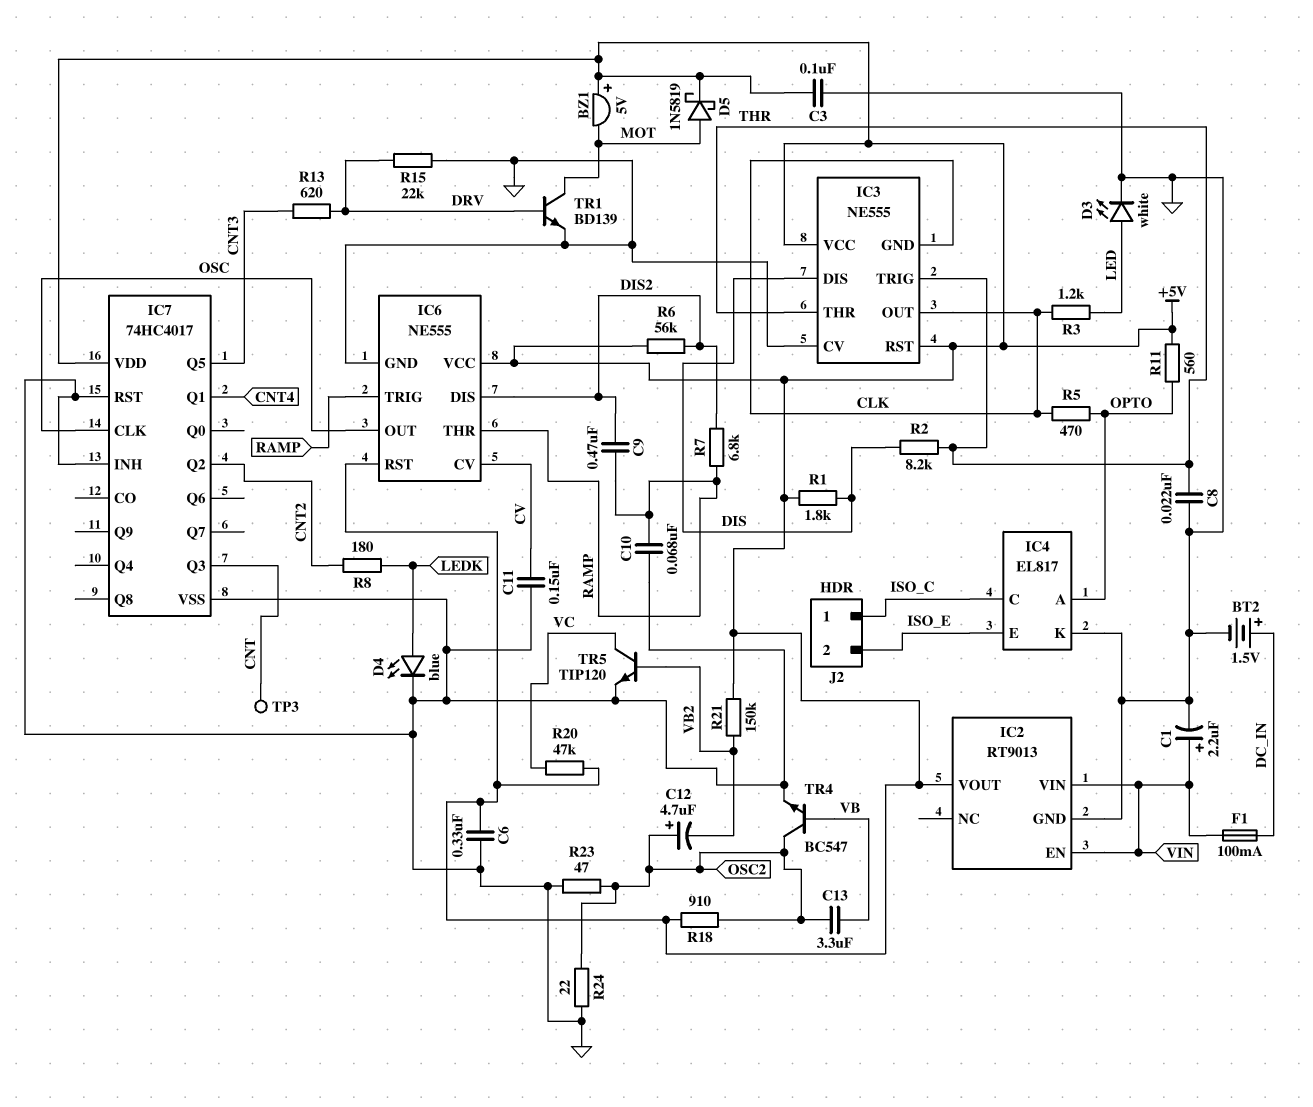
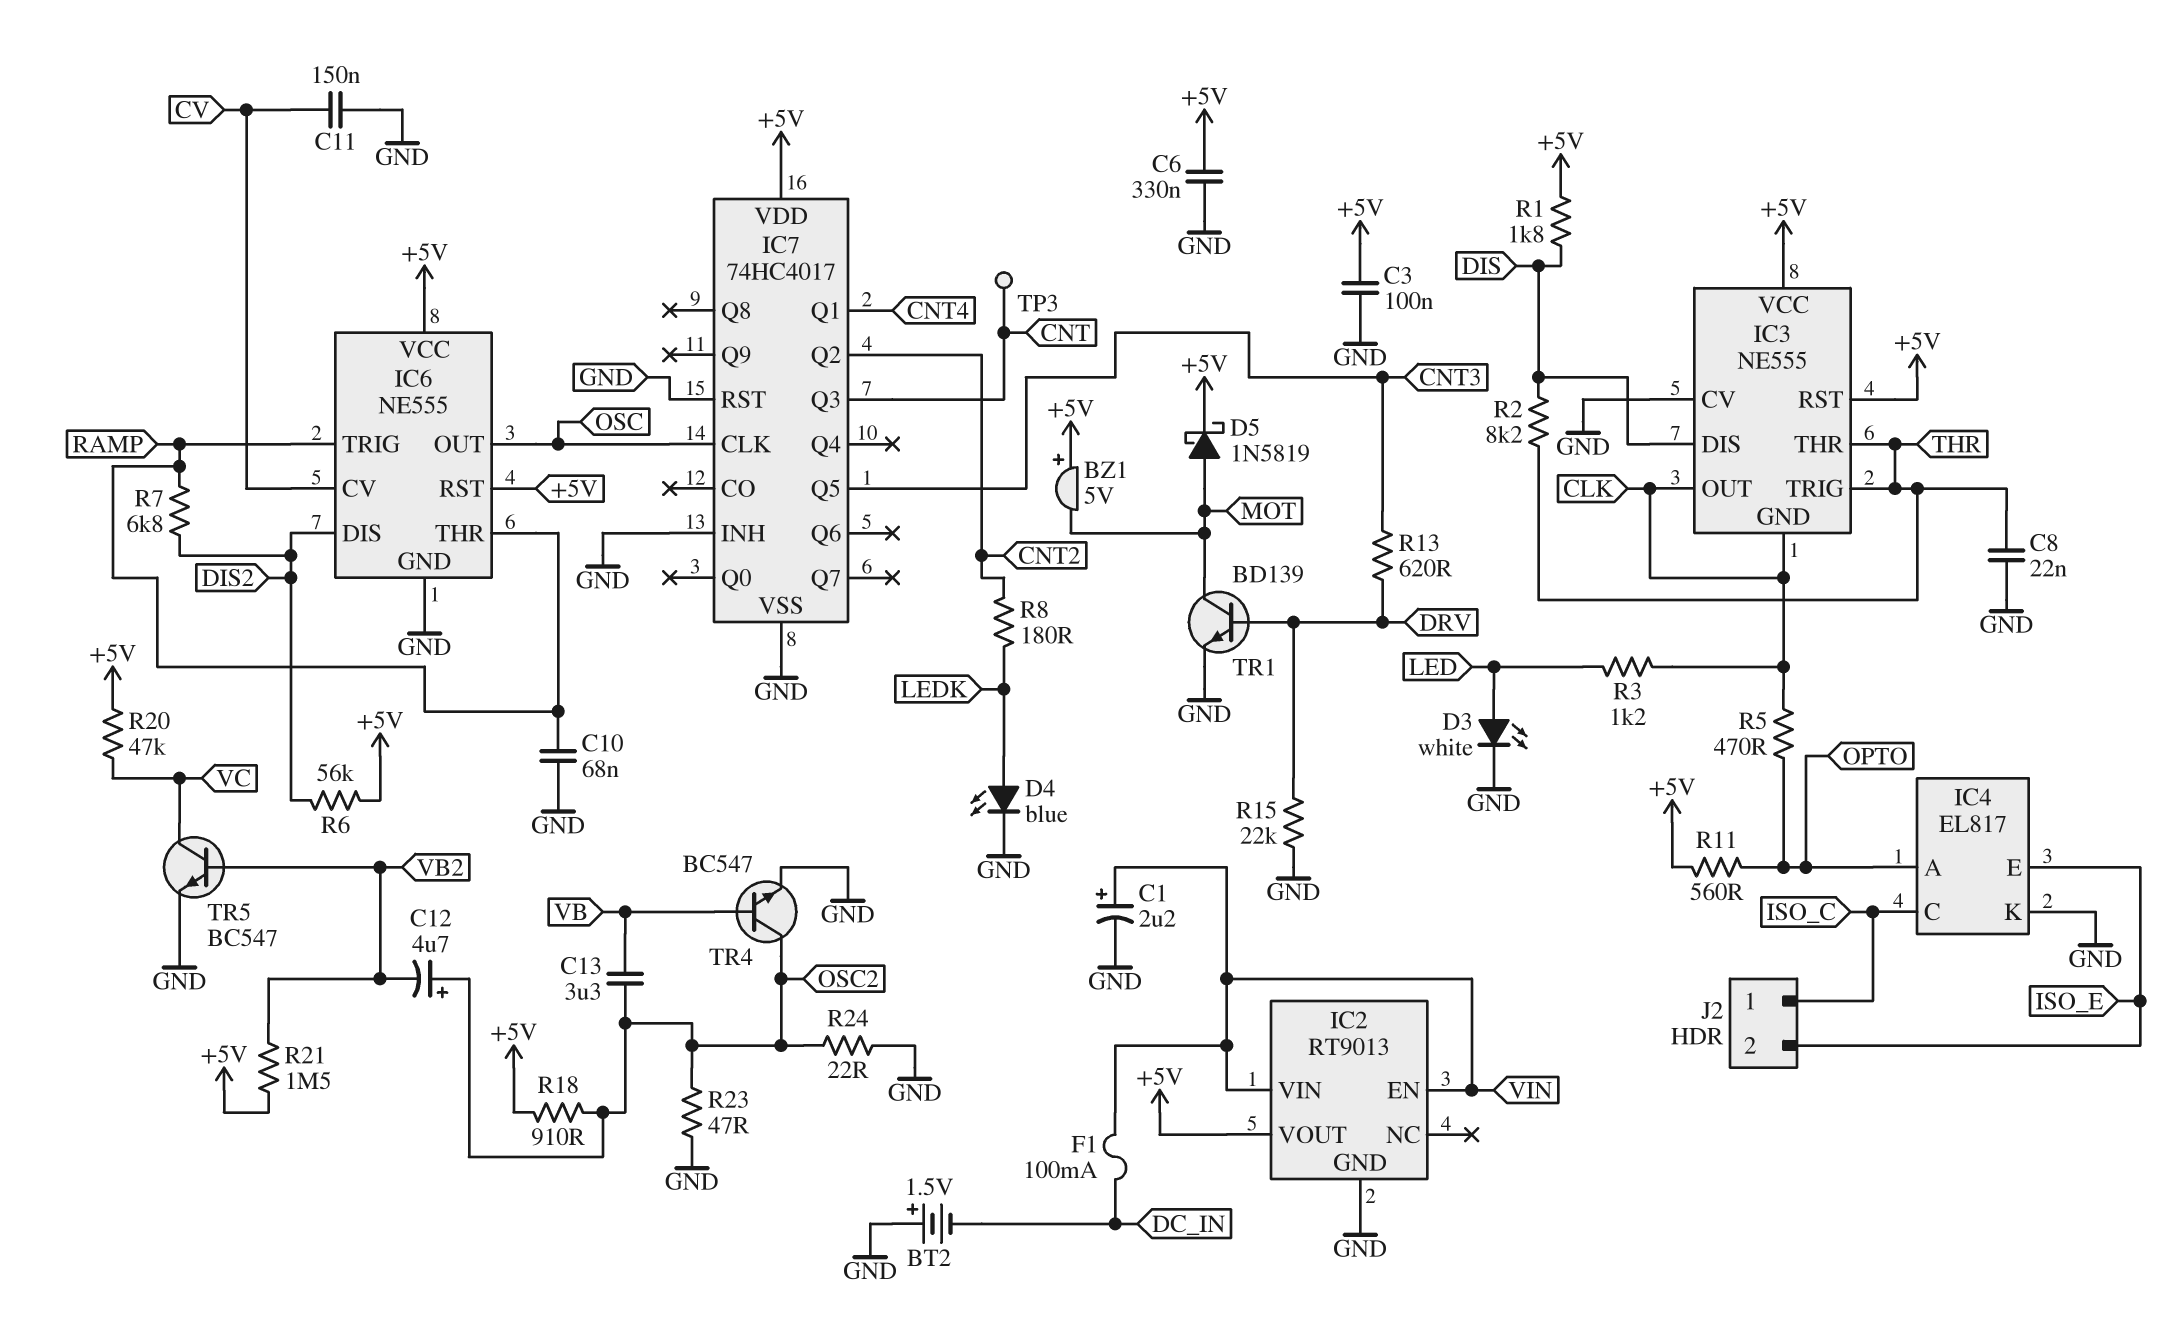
BT2: 1.5V (plus DC_IN, minus GND) -> 1.5V (plus GND, minus DC_IN)
C9: 470nF (DIS2, RAMP) -> none
R21: 150k (+5V, VB2) -> 1.5M (+5V, VB2)
TR5: NPN TIP120 (B VB2, C VC, E GND) -> NPN BC547 (B VB2, C VC, E GND)

